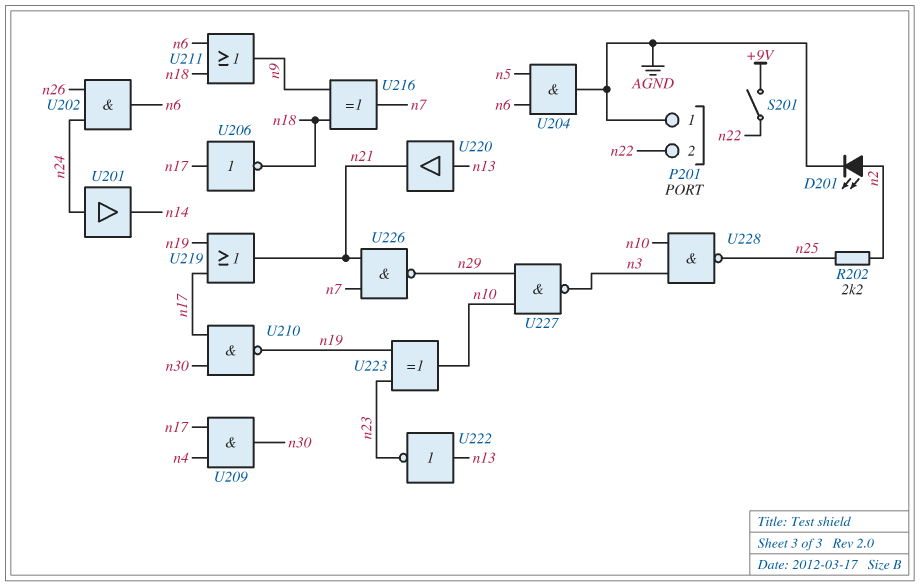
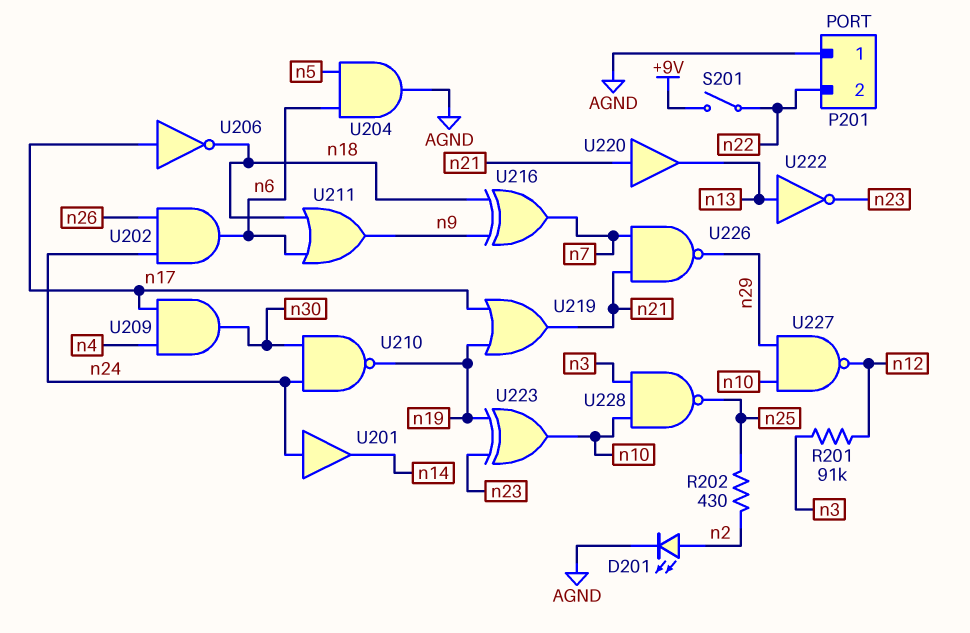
R201: none -> 91k (n3, n12)
R202: 2.2k (n2, n25) -> 430 (n2, n25)
U210: NAND (in n17, in n30, out n19) -> NAND (in n24, in n30, out n19)
U220: buffer (in n13, out n21) -> buffer (in n21, out n13)
U227: NAND (in n10, in n29, out n3) -> NAND (in n10, in n29, out n12)

